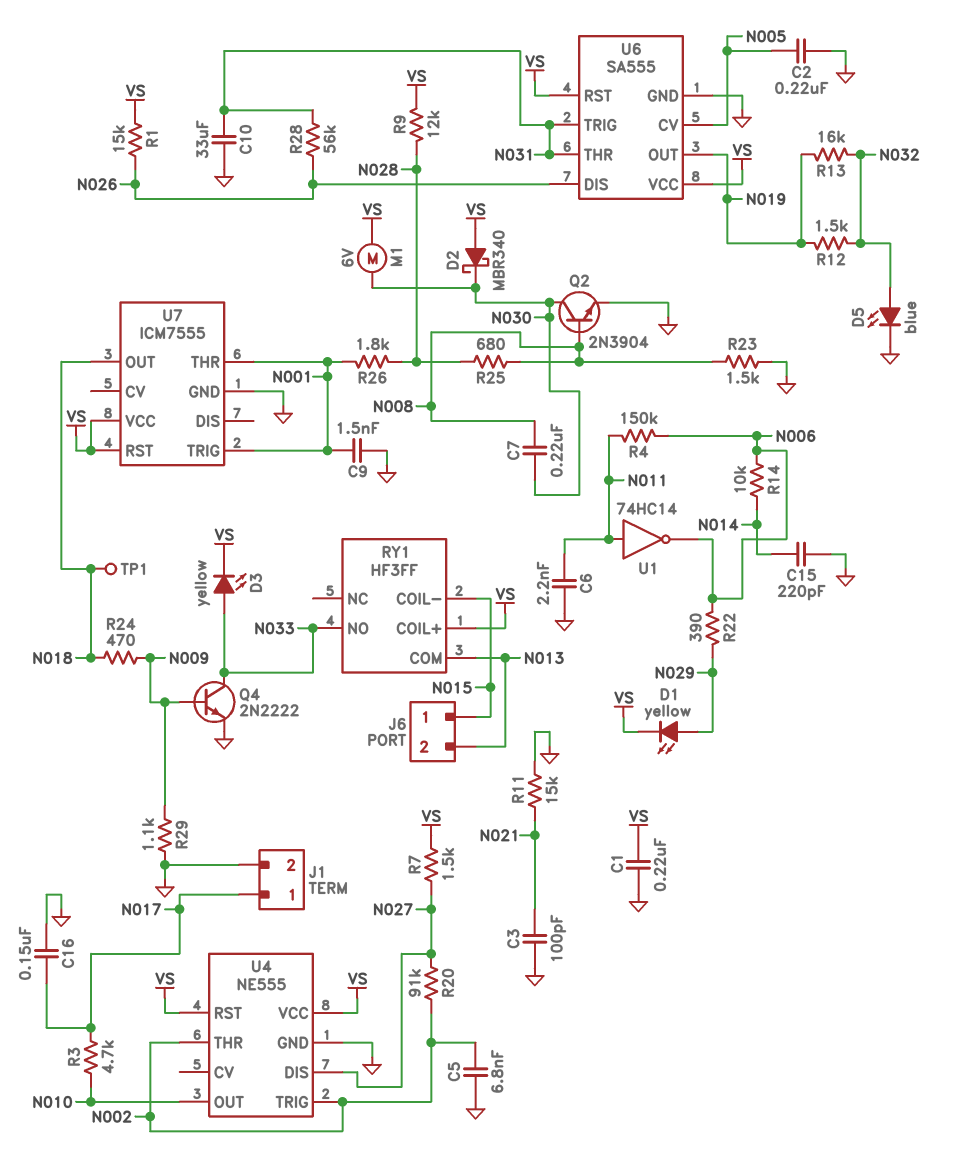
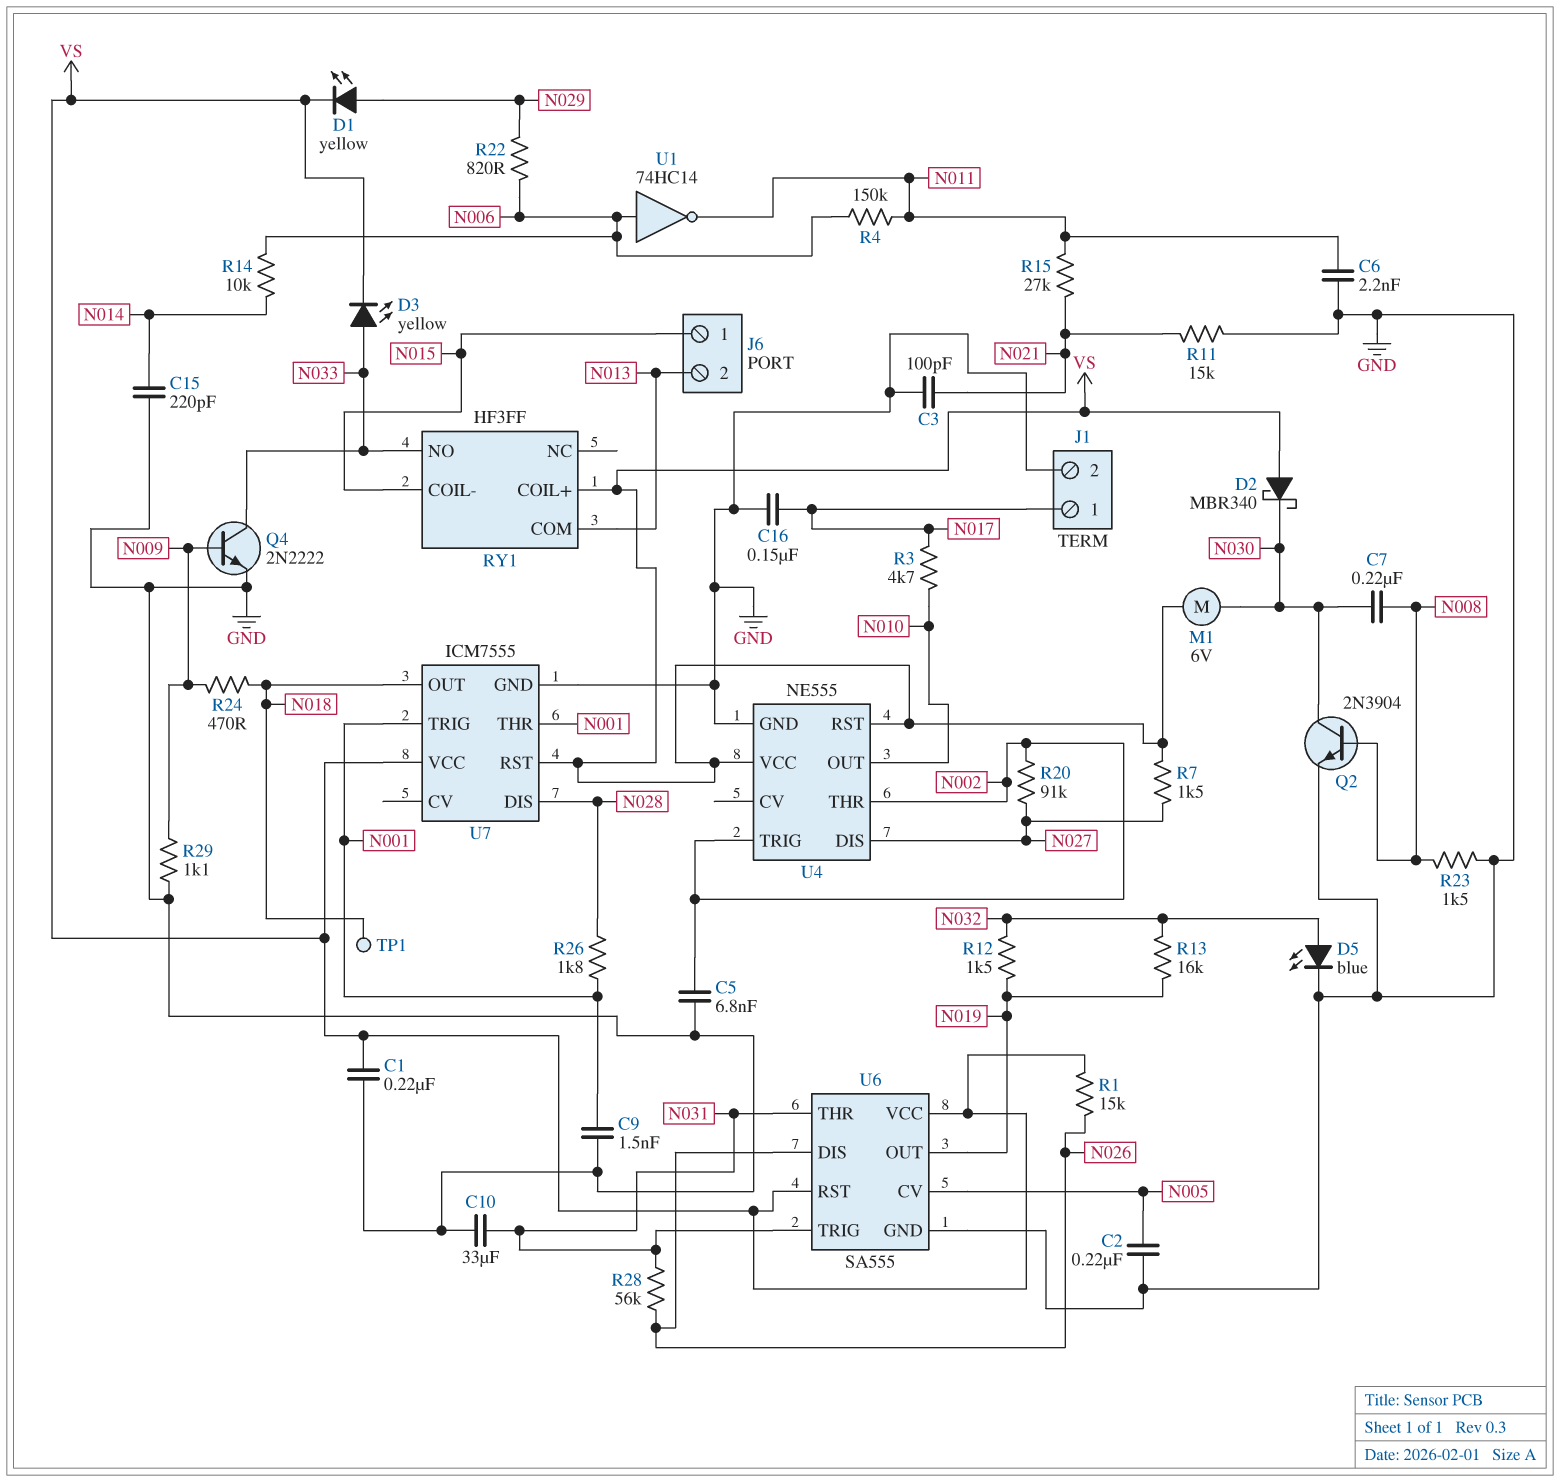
R9: 12k (N028, VS) -> none
R15: none -> 27k (N011, N021)
R22: 390 (N006, N029) -> 820 (N006, N029)
R25: 680 (N008, N028) -> none
U1: NOT 74HC14 (in N011, out N006) -> NOT 74HC14 (in N006, out N011)
U7 pin DIS: none -> N028

